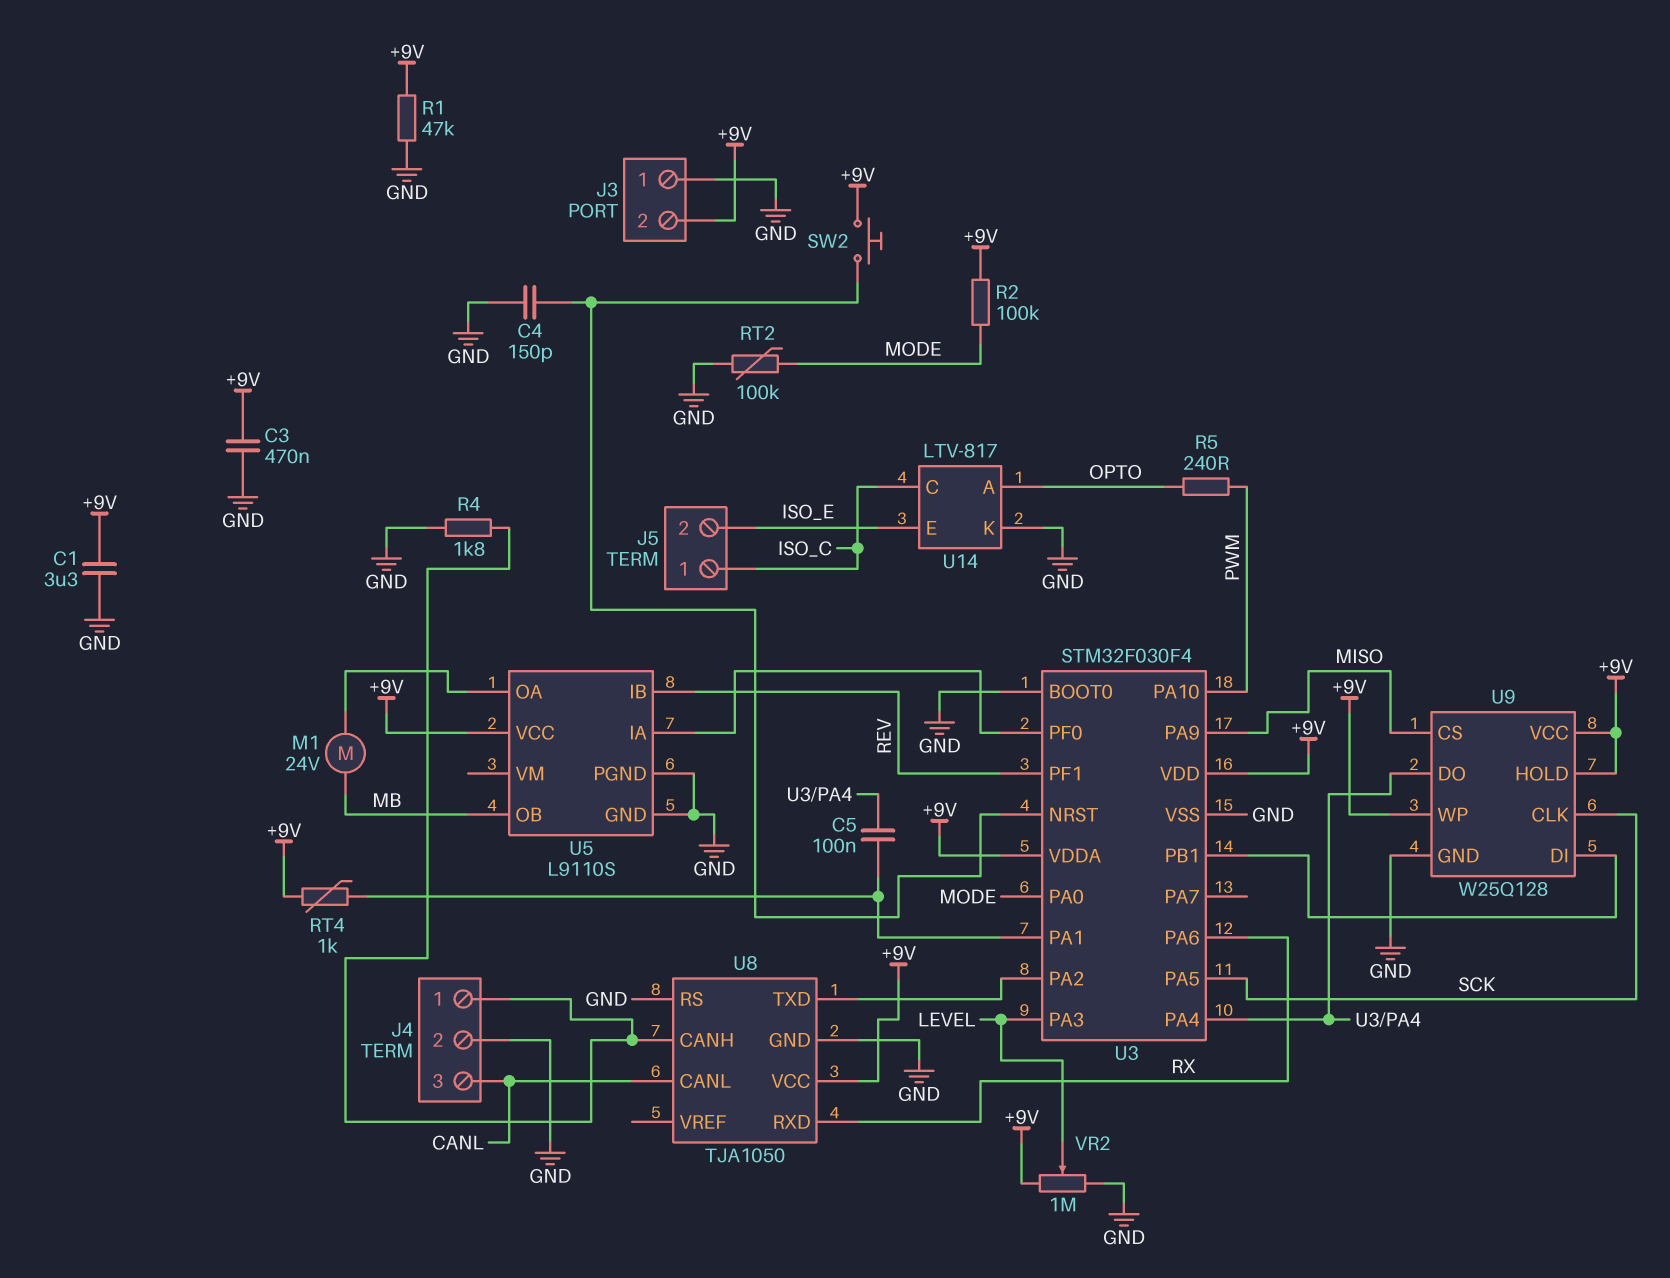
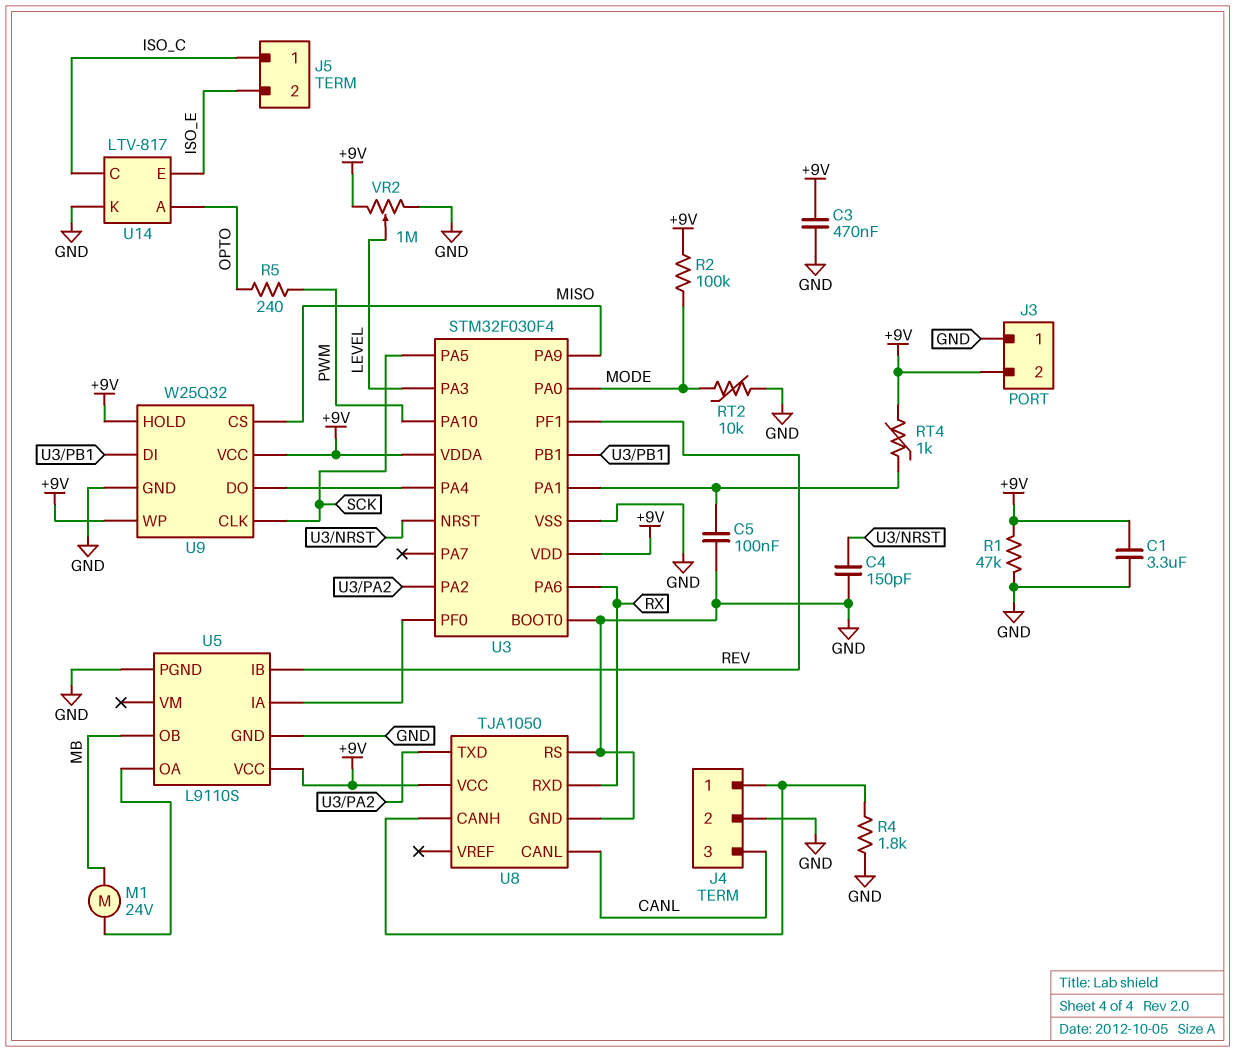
C5: 100nF (U3/PA1, U3/PA4) -> 100nF (GND, U3/PA1)
RT2: 100k (GND, MODE) -> 10k (GND, MODE)
SW2: button (+9V, U3/NRST) -> none
U9: W25Q128 -> W25Q32

